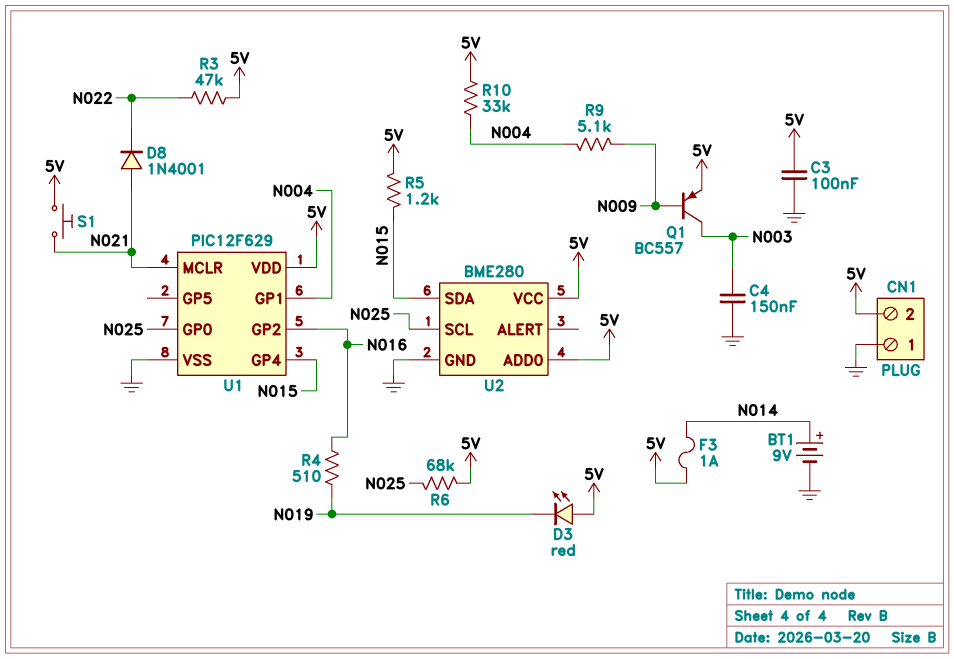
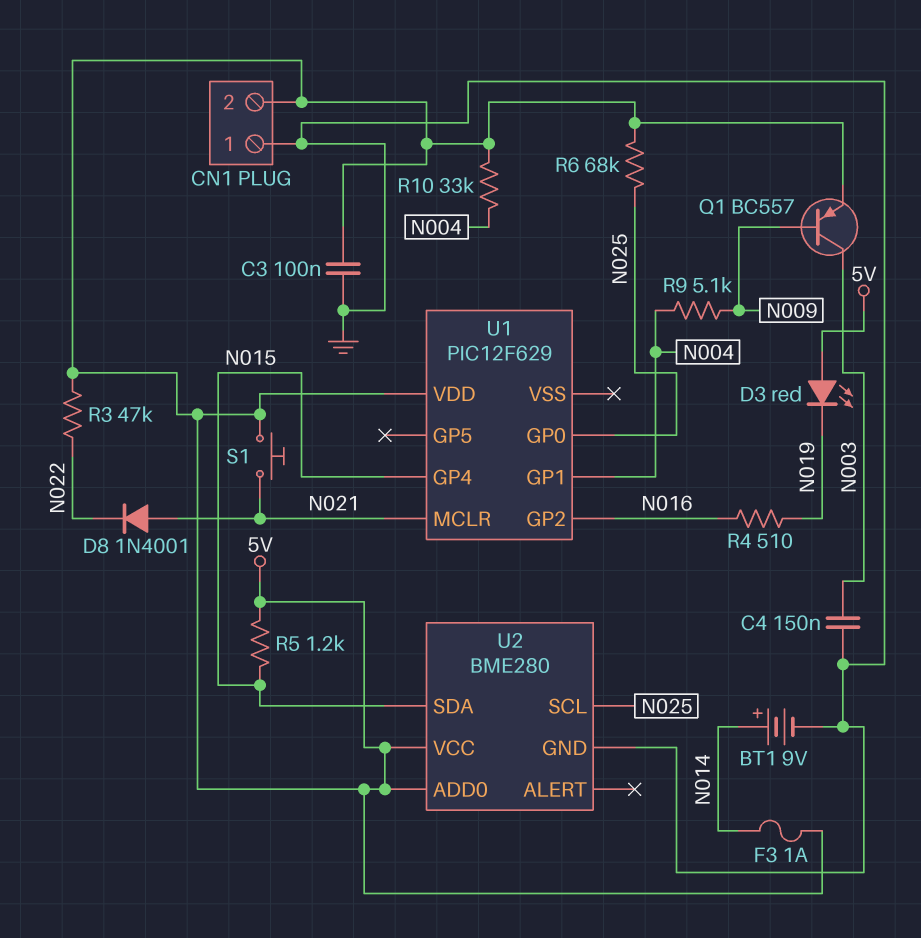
U1 pin VSS: GND -> none

